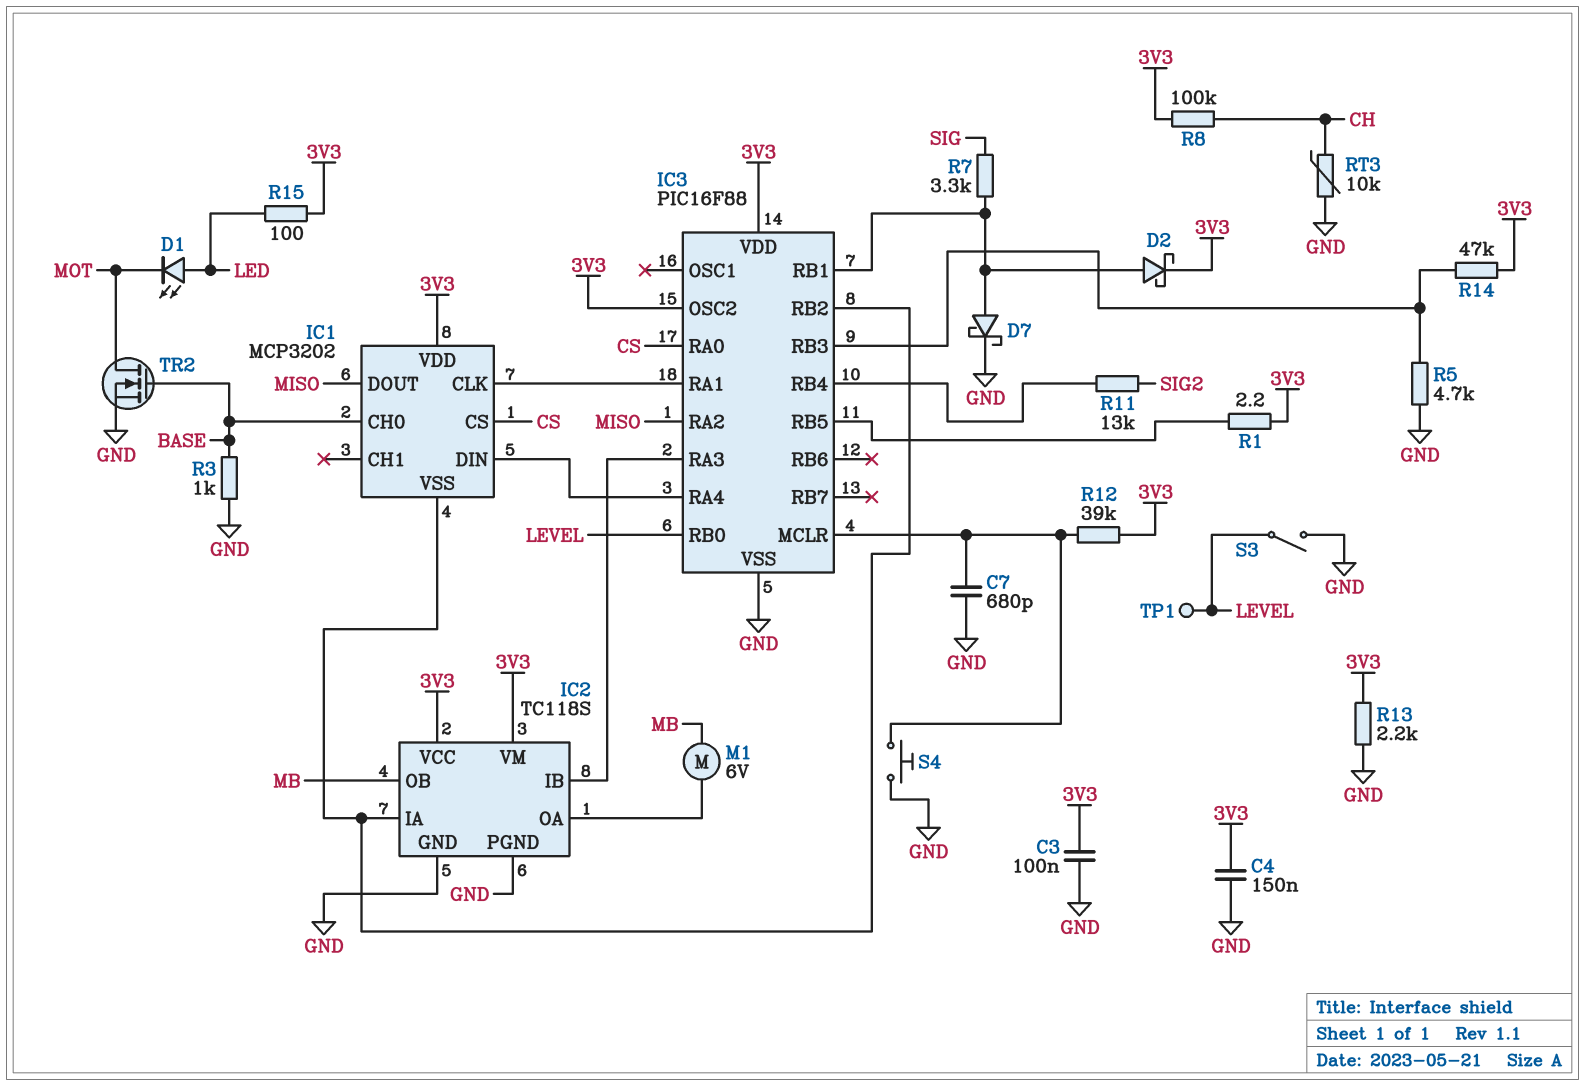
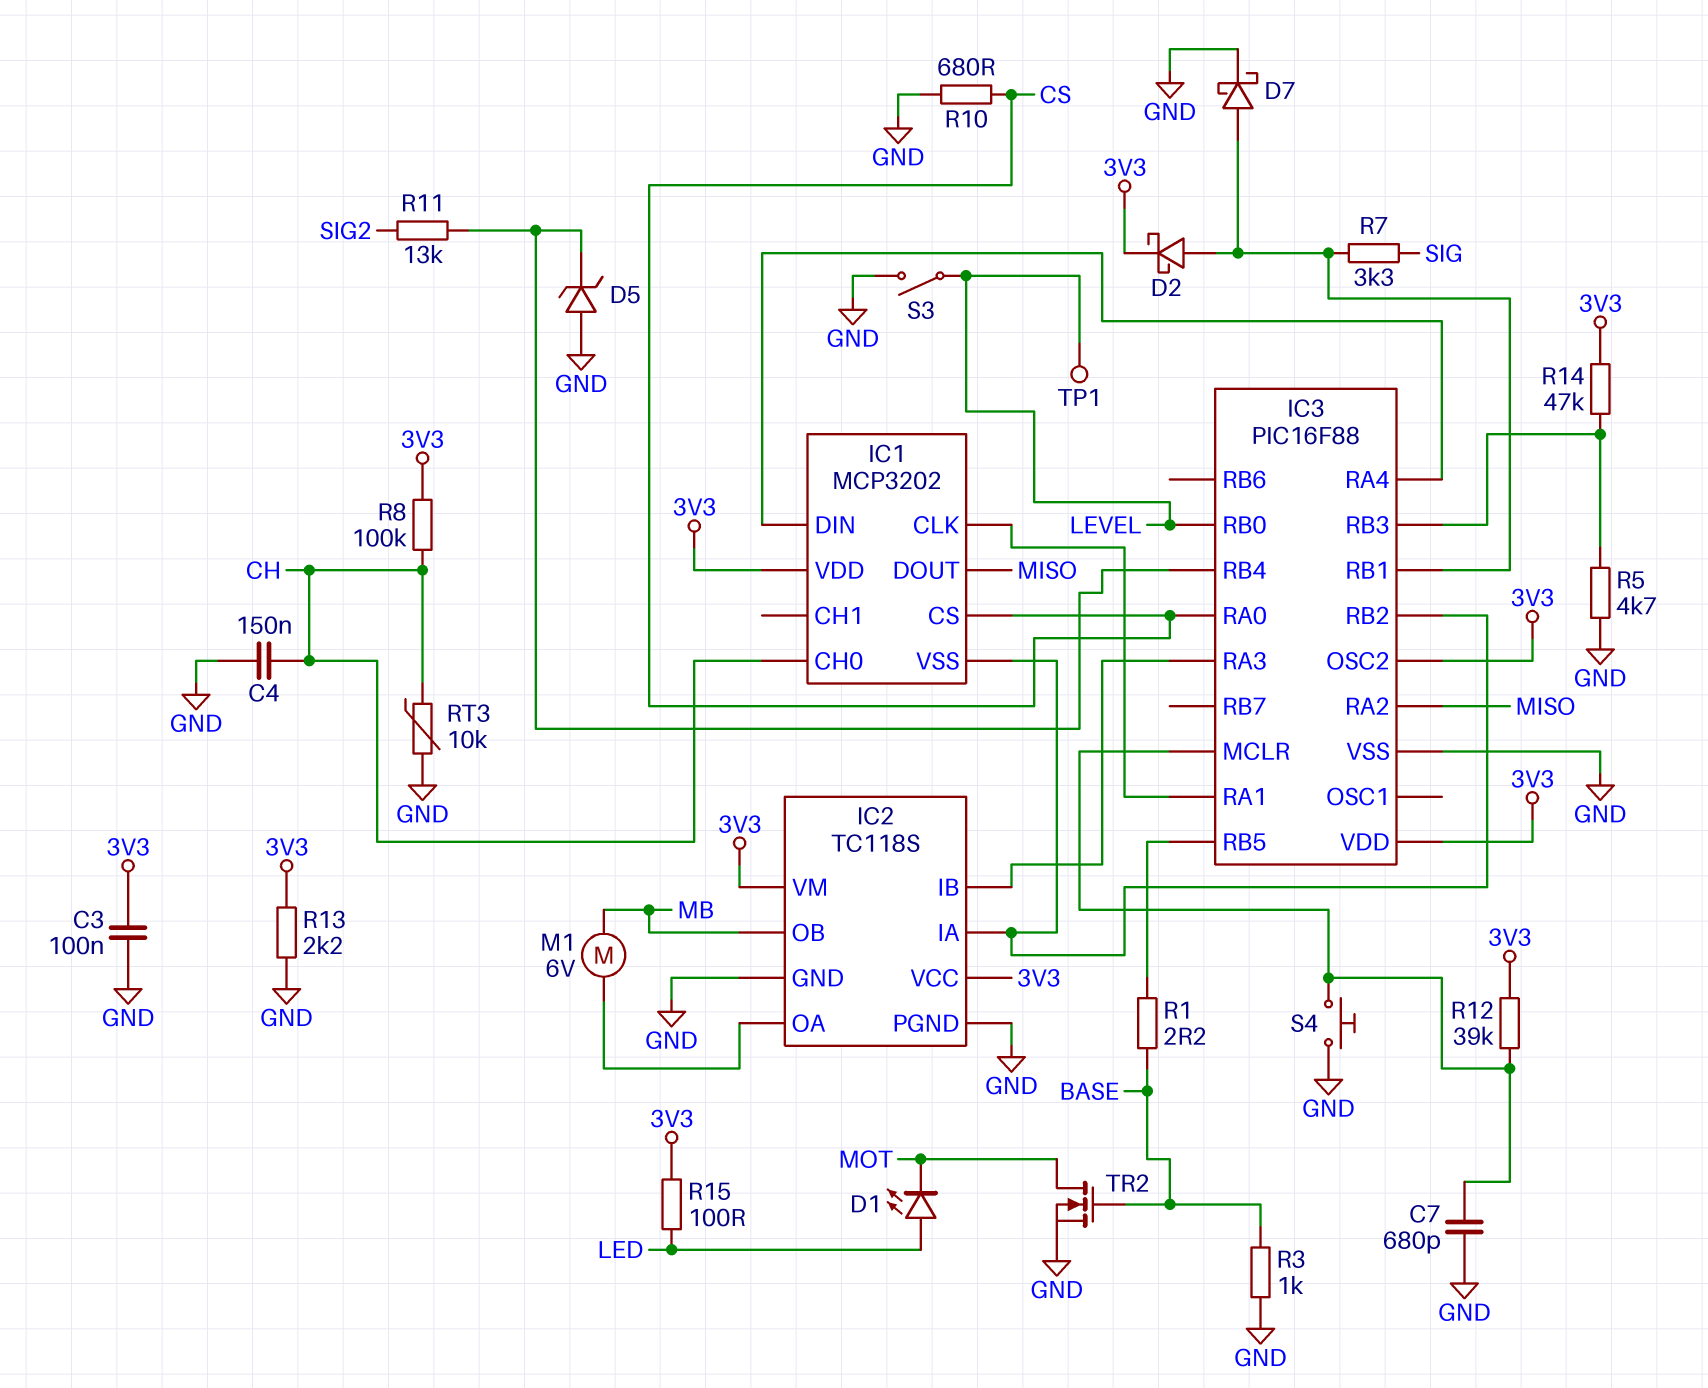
C4: 150nF (3V3, GND) -> 150nF (CH, GND)
D5: none -> zener (A GND, K IC3/RB4)
IC1 pin CH0: BASE -> CH
R1: 2.2 (3V3, IC3/RB5) -> 2.2 (BASE, IC3/RB5)
R10: none -> 680 (CS, GND)

